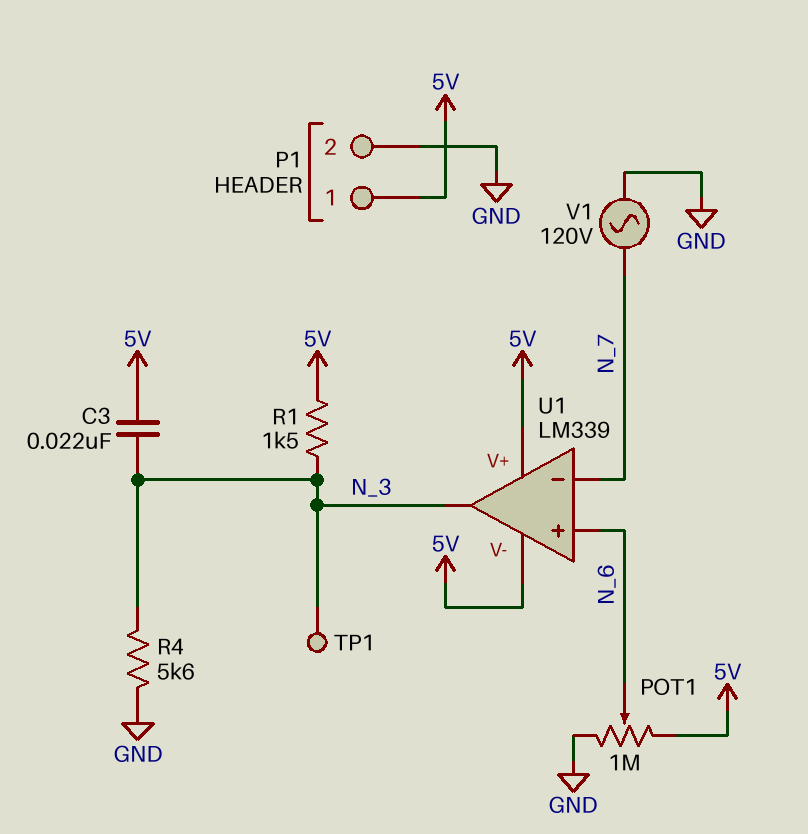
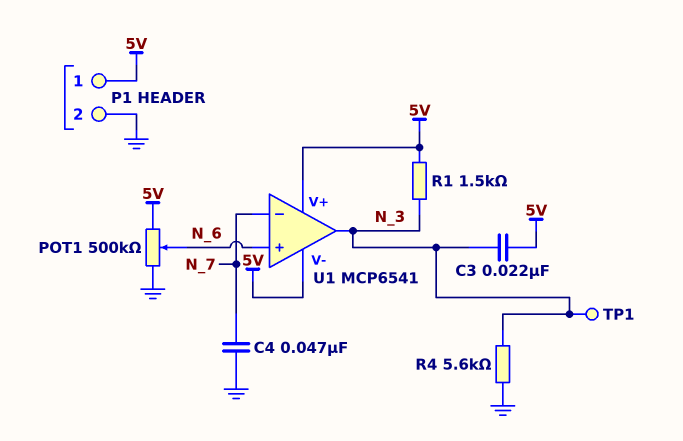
C4: none -> 47nF (GND, N_7)
POT1: 1M (5V, GND, wiper N_6) -> 500k (5V, GND, wiper N_6)
U1: LM339 -> MCP6541
V1: AC 120V (GND, N_7) -> none

